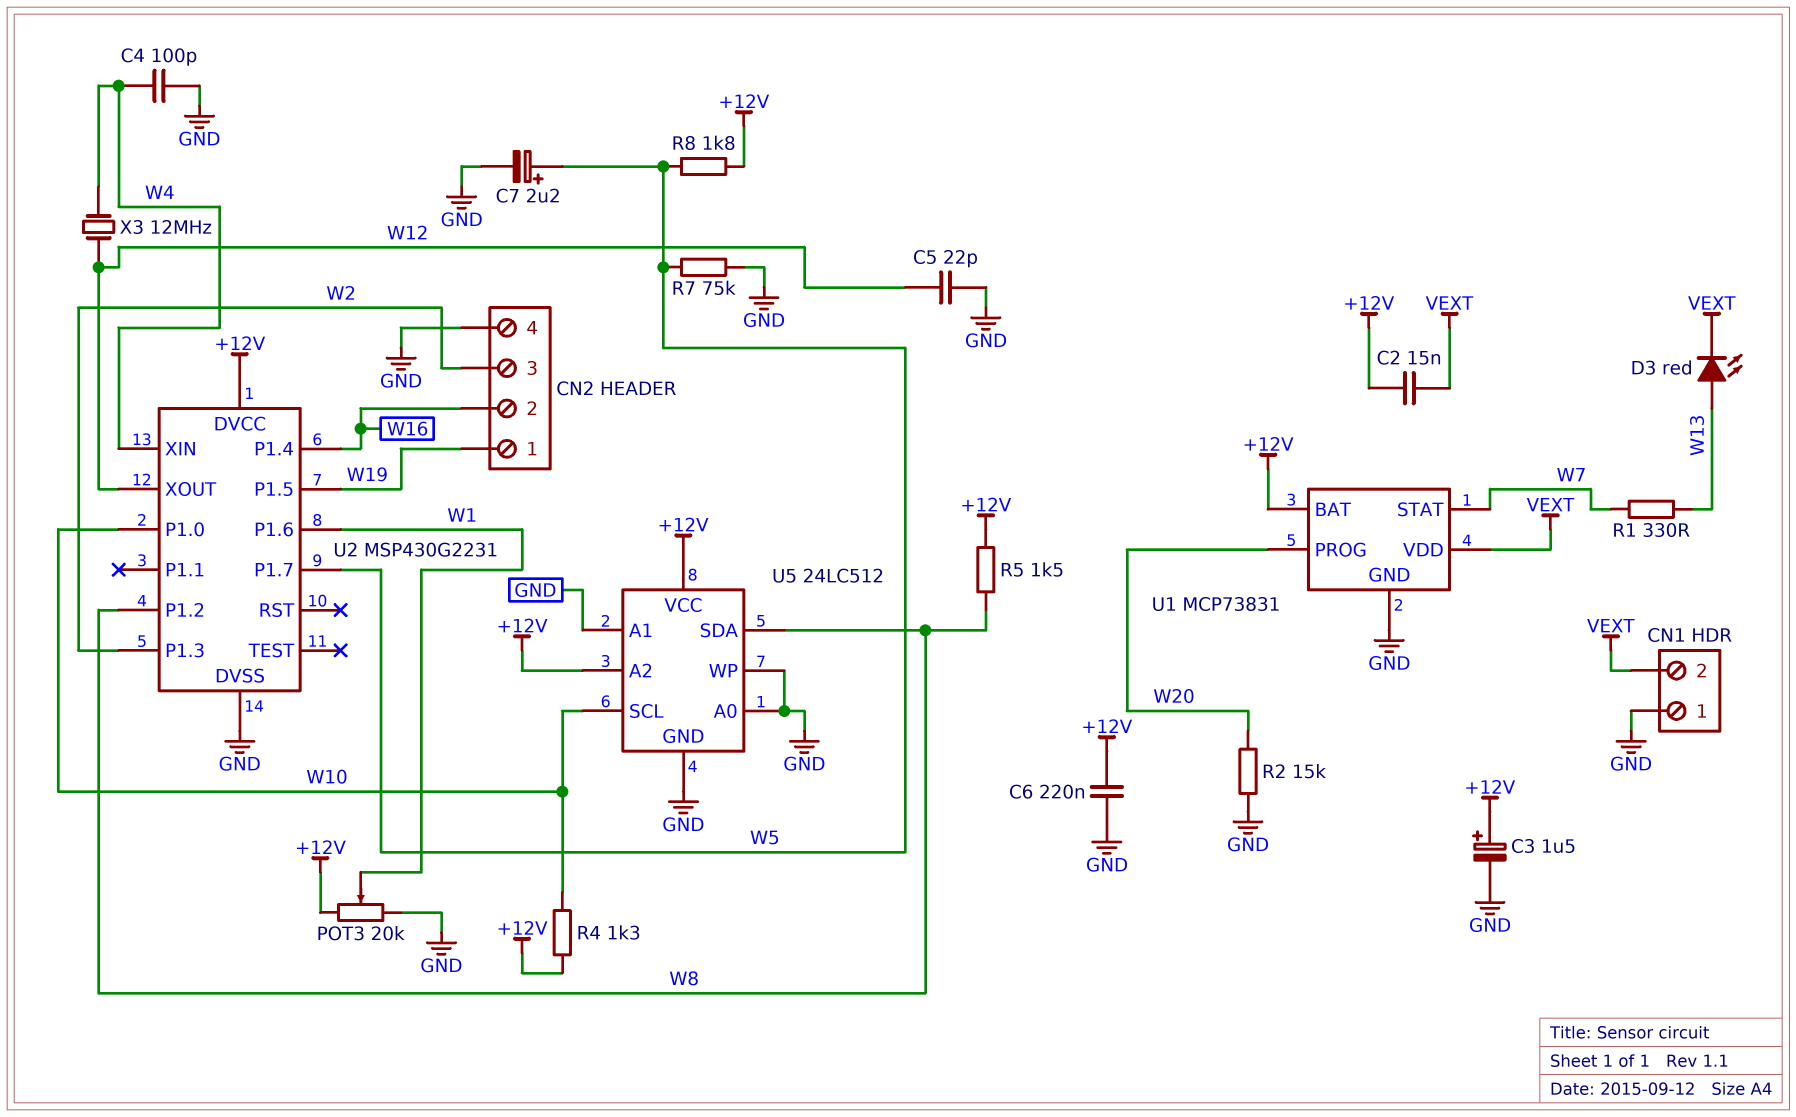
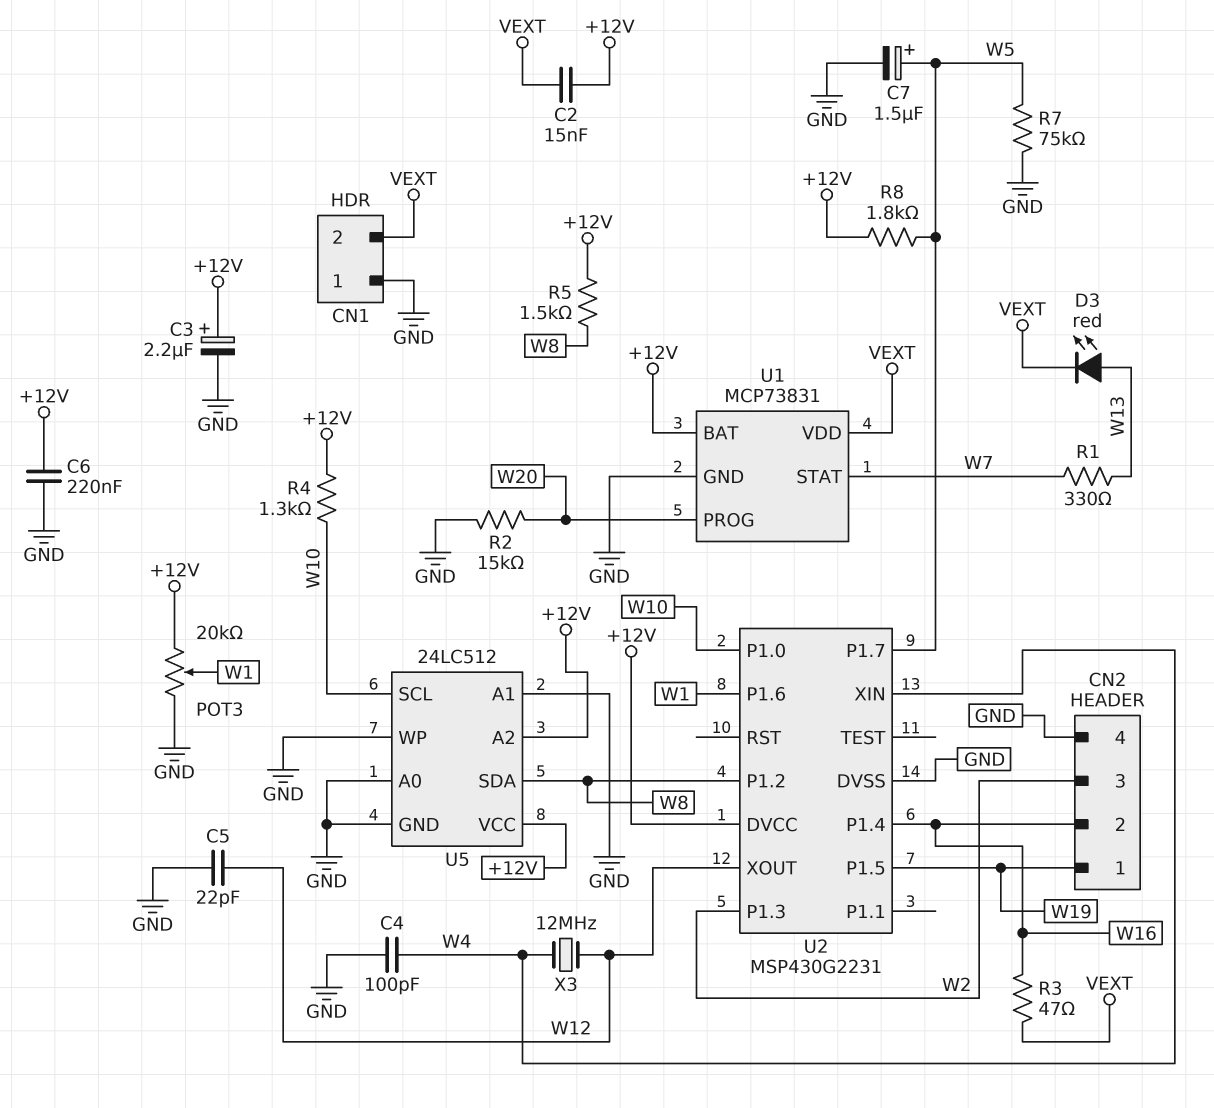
C3: 1.5uF (plus +12V, minus GND) -> 2.2uF (plus +12V, minus GND)
C7: 2.2uF (plus W5, minus GND) -> 1.5uF (plus W5, minus GND)
R3: none -> 47 (VEXT, W16)

